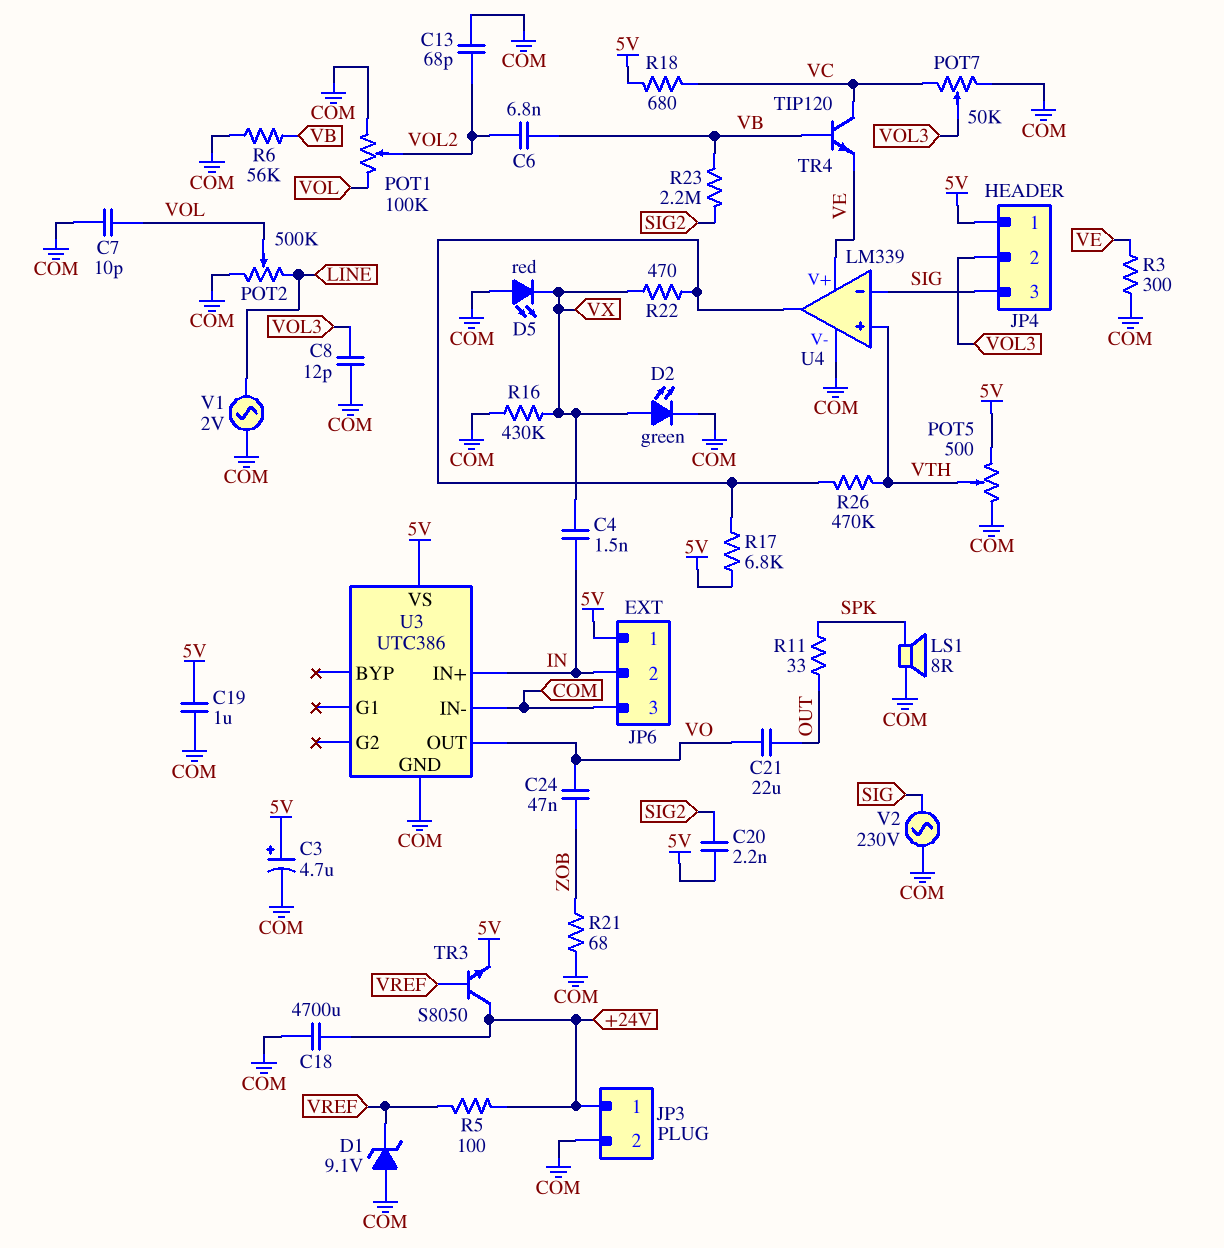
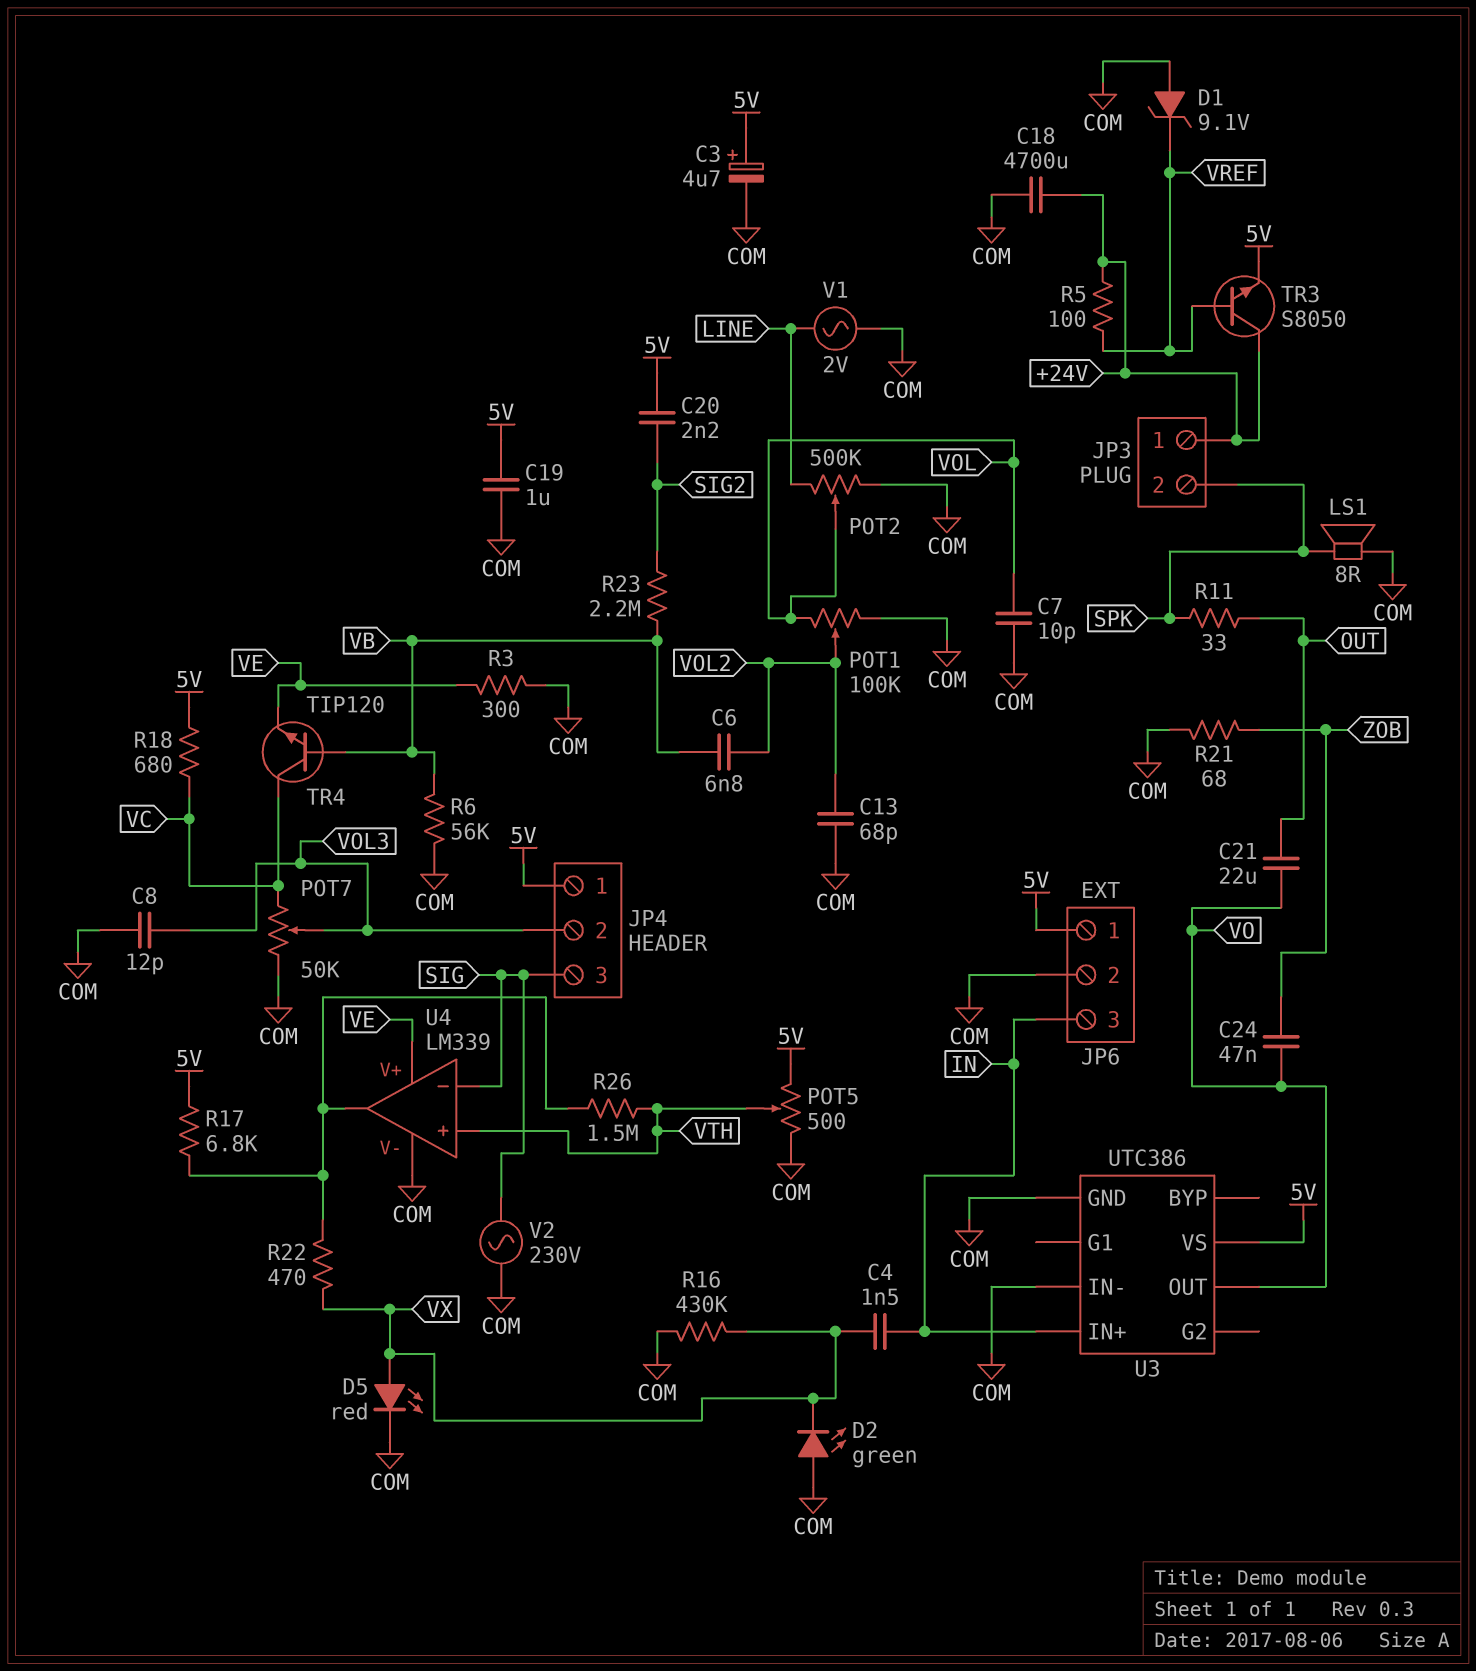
D2: LED green (A VX, K COM) -> LED green (A COM, K VX)
D5: LED red (A COM, K VX) -> LED red (A VX, K COM)
JP3 pin 2: COM -> SPK
JP6 pin 2: IN -> COM
JP6 pin 3: COM -> IN
R26: 470k (U4/out, VTH) -> 1.5M (U4/out, VTH)

